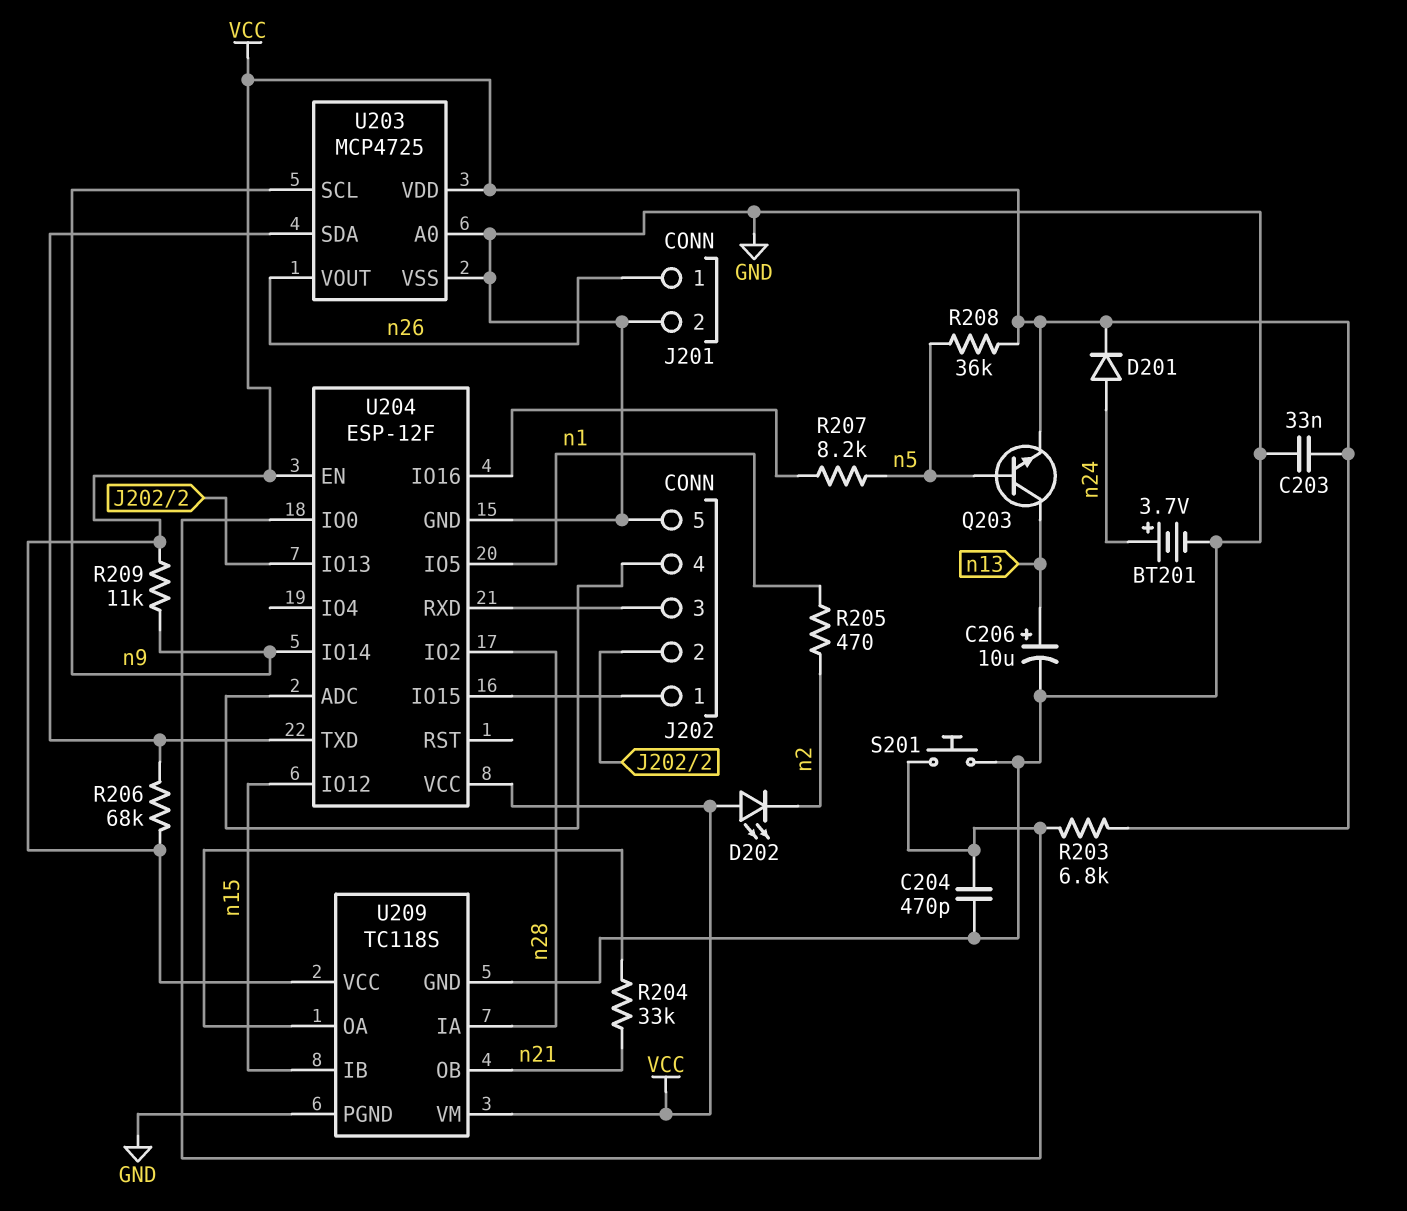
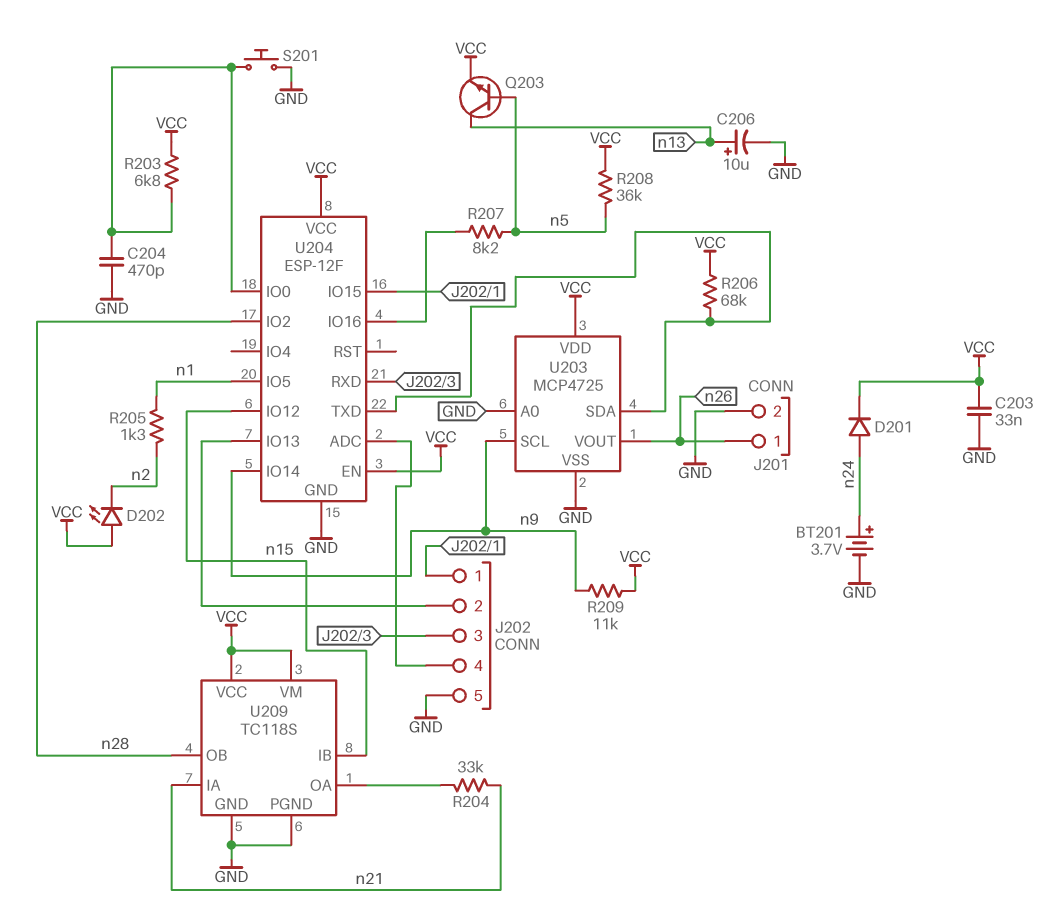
R205: 470 (n1, n2) -> 1.3k (n1, n2)
U209 pin IA: n28 -> n21
U209 pin OB: n21 -> n28

